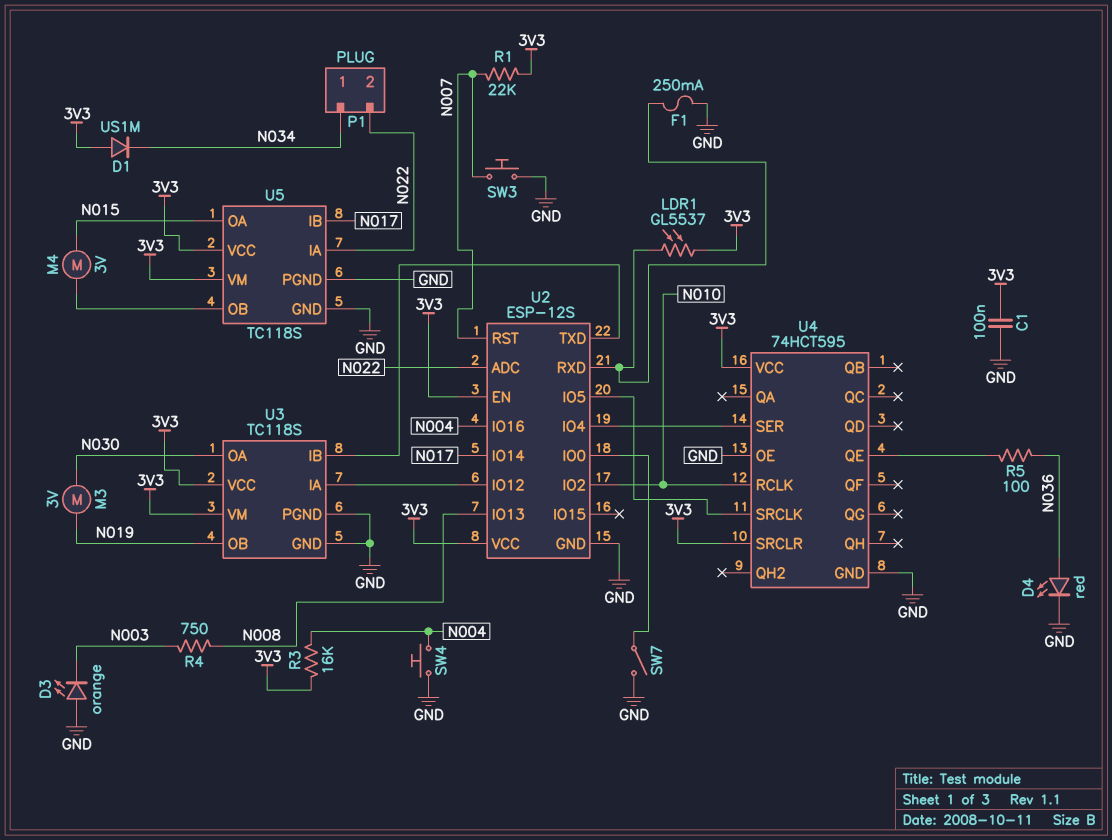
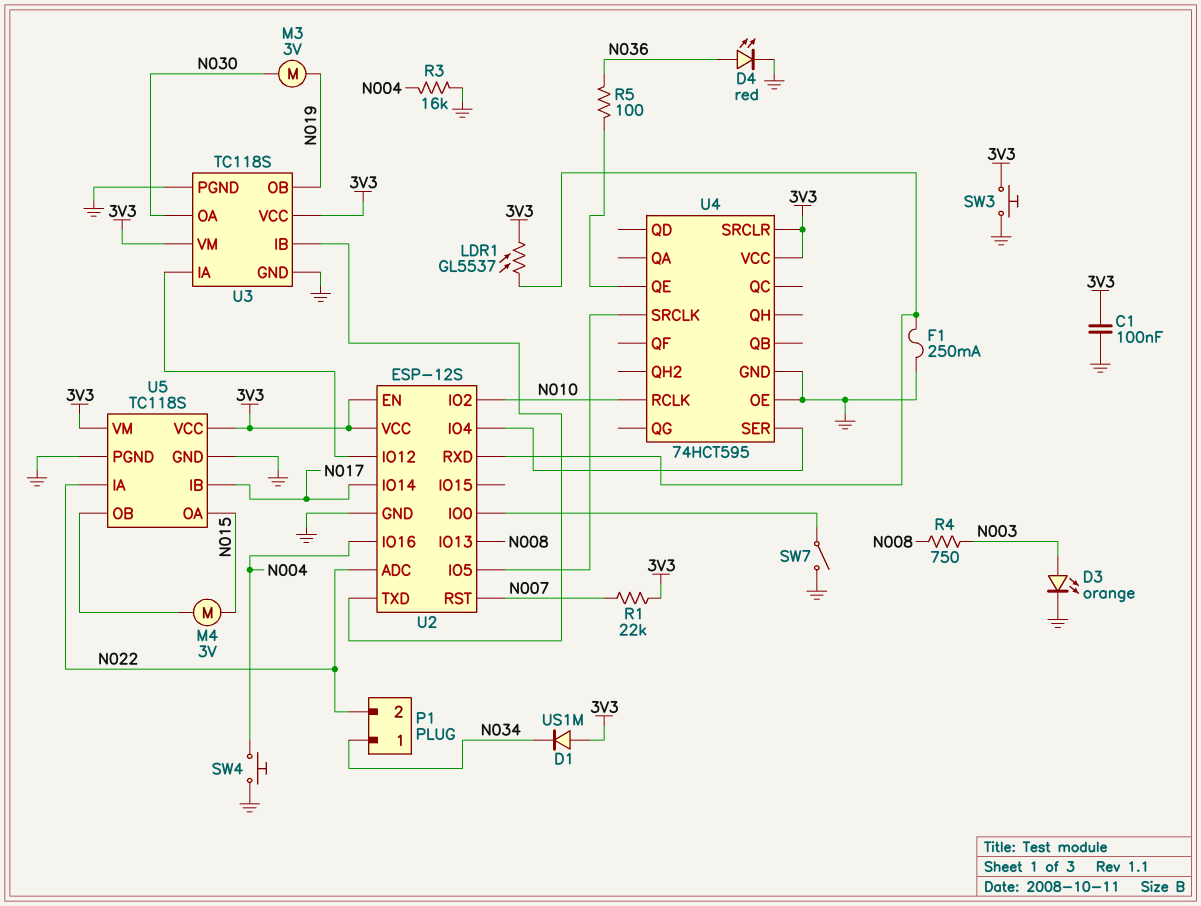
D3: LED orange (A GND, K N003) -> LED orange (A N003, K GND)
R3: 16k (3V3, N004) -> 16k (GND, N004)
SW3: button (GND, N007) -> button (3V3, GND)

